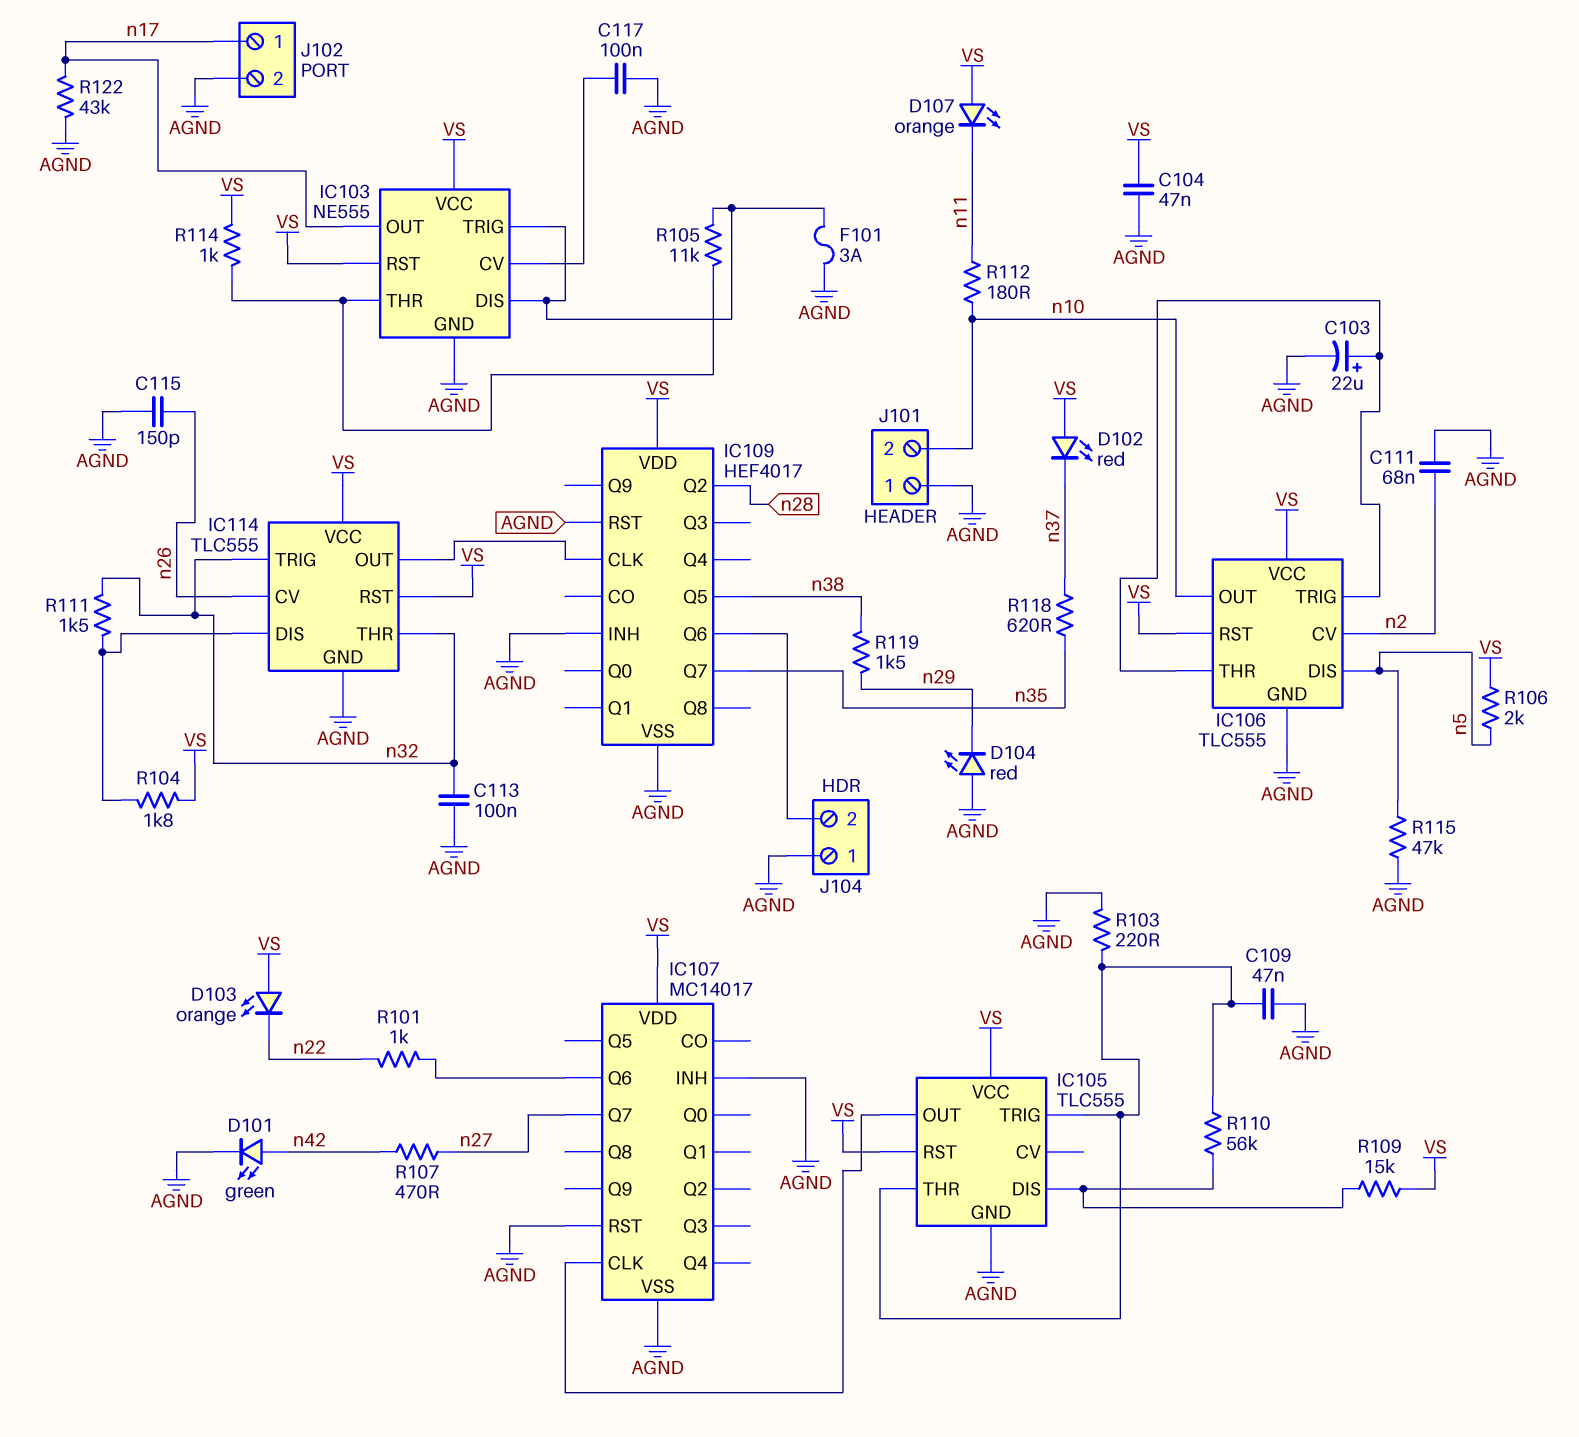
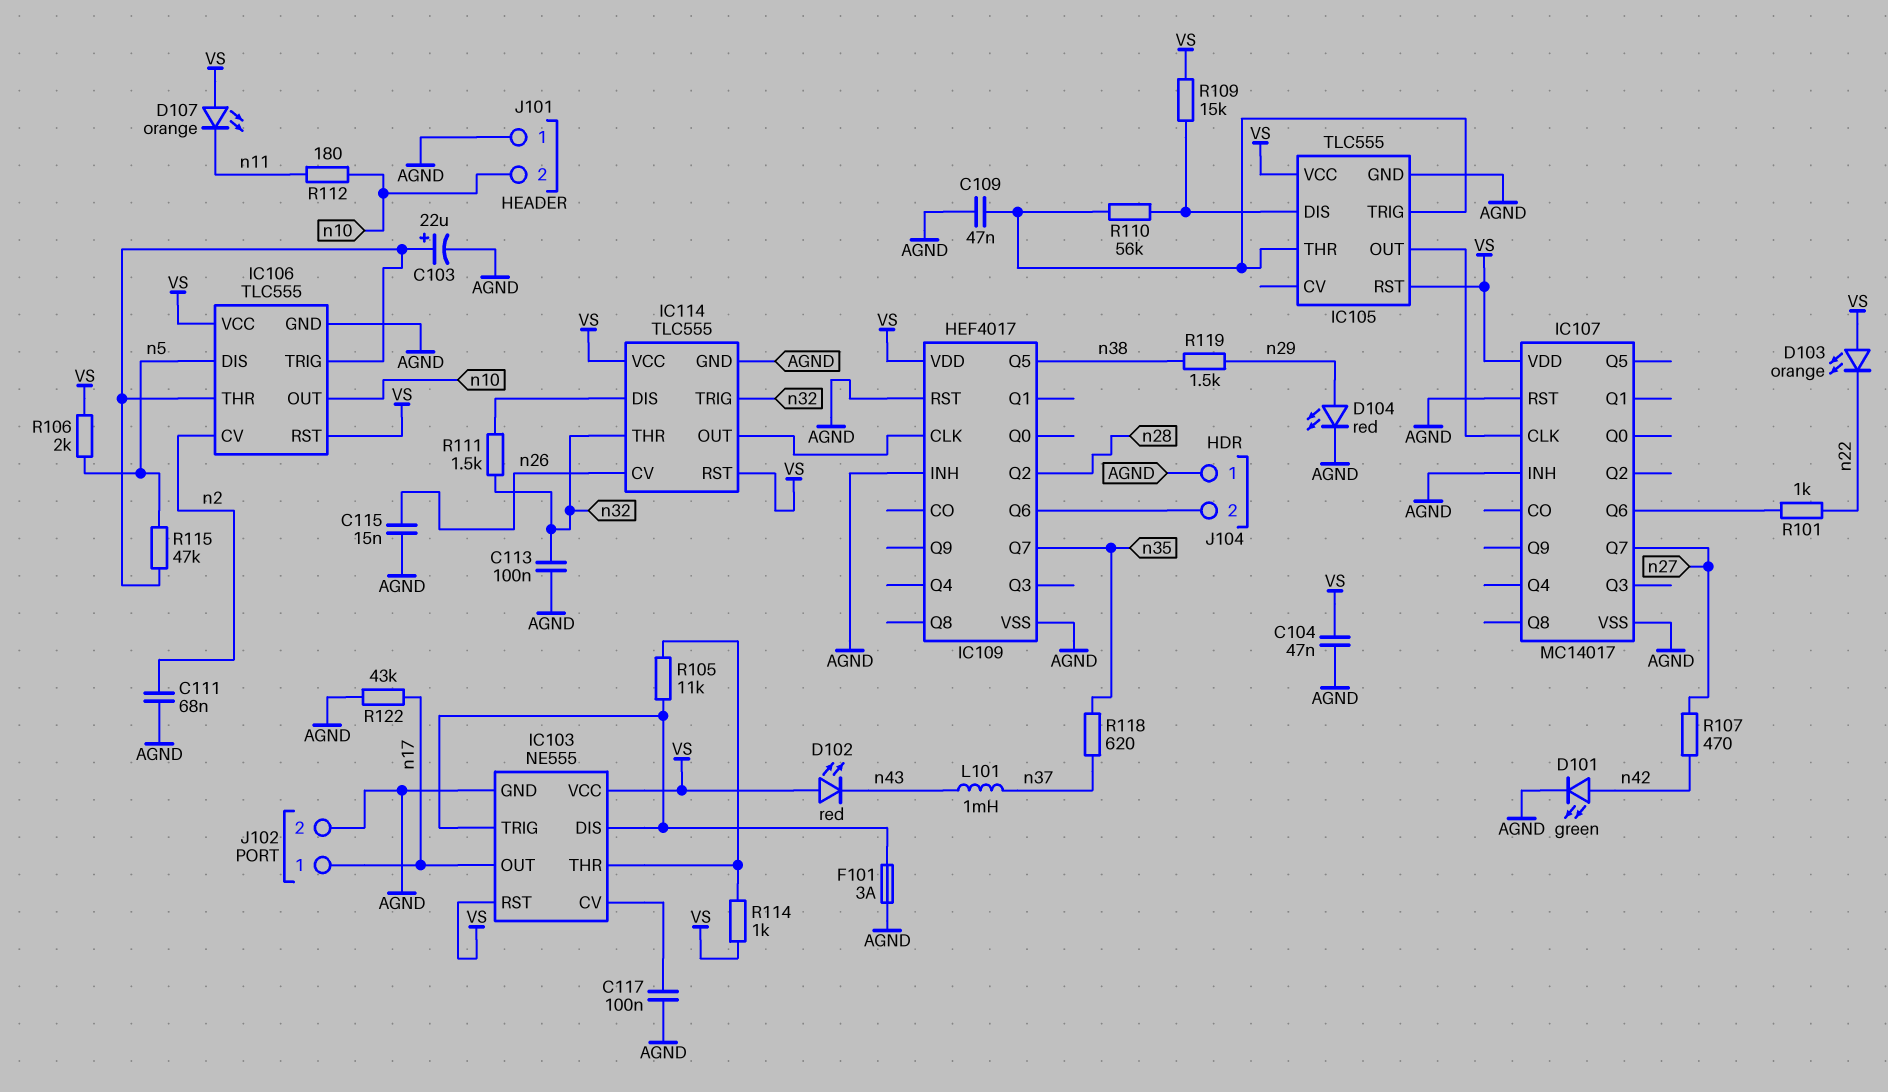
C115: 150pF (AGND, n26) -> 15nF (AGND, n26)
D102: LED red (A VS, K n37) -> LED red (A VS, K n43)
D104: LED red (A AGND, K n29) -> LED red (A n29, K AGND)
L101: none -> 1mH (n37, n43)
R103: 220 (AGND, IC105/THR) -> none
R104: 1.8k (IC114/DIS, VS) -> none
R115: 47k (AGND, n5) -> 47k (IC106/THR, n5)

